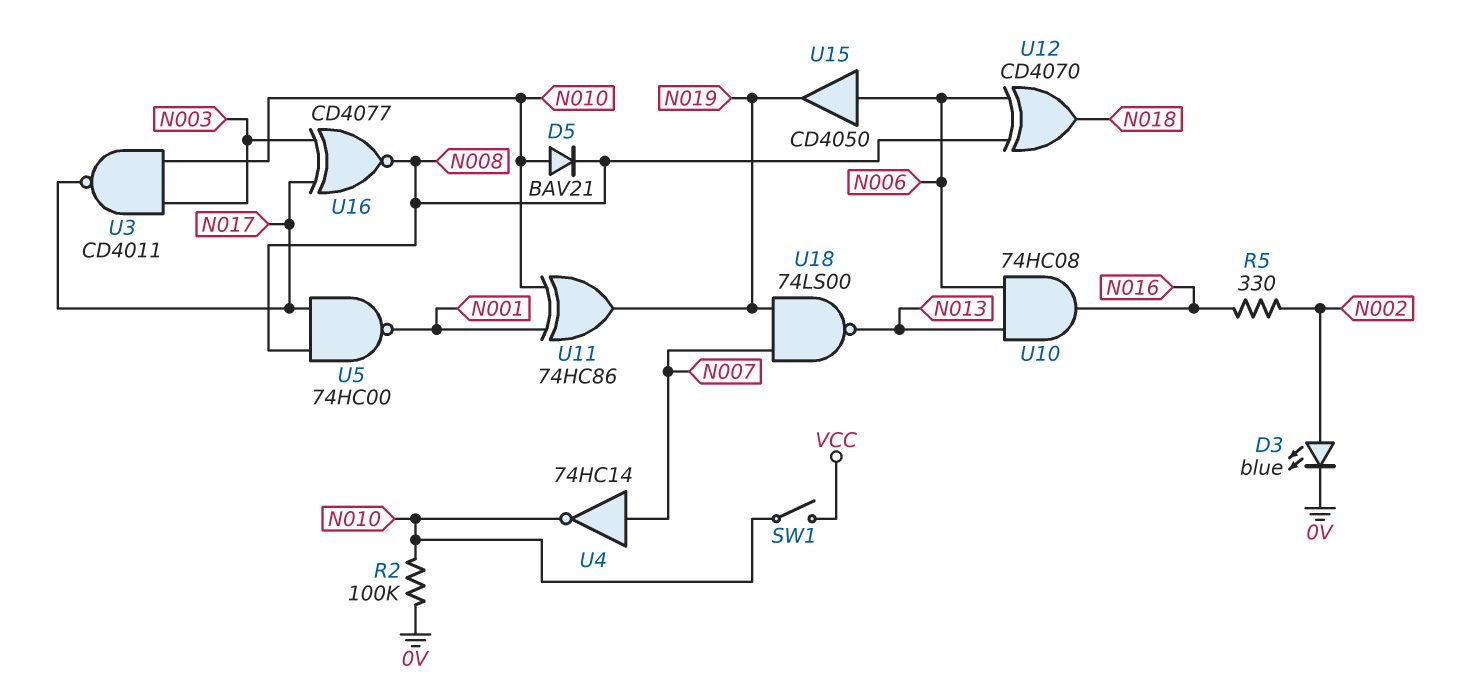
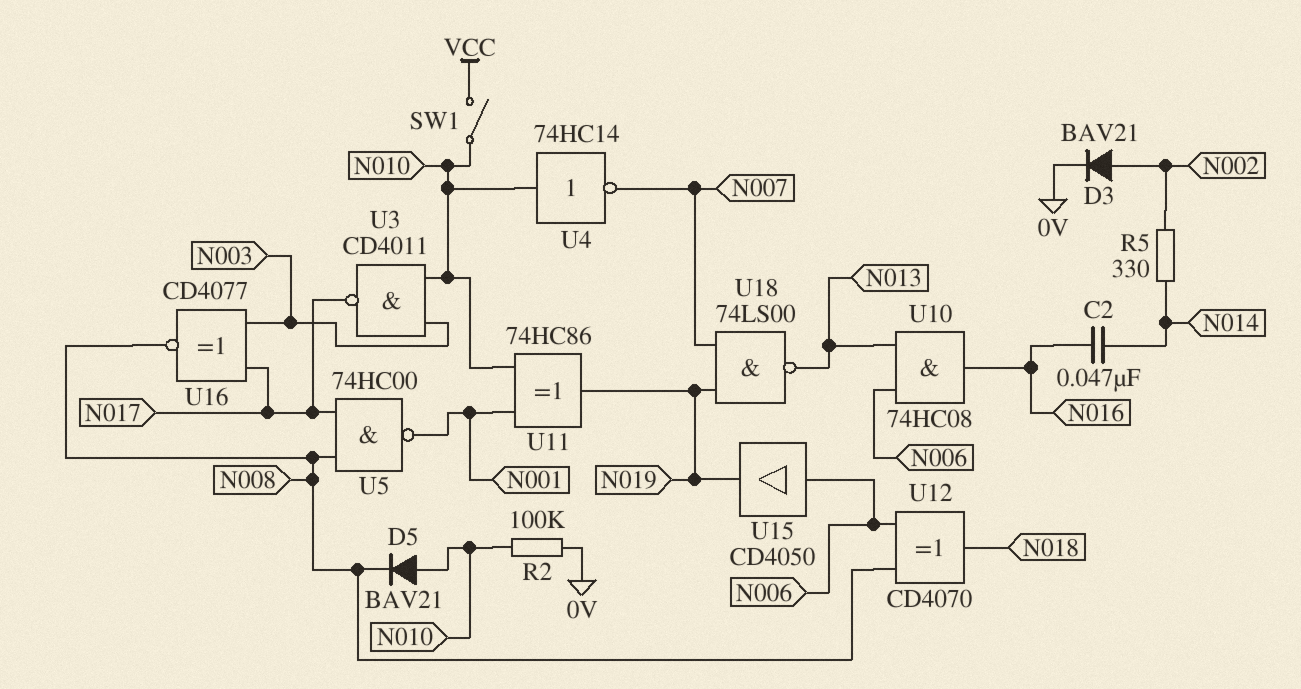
C2: none -> 47nF (N014, N016)
D3: LED blue (A N002, K 0V) -> diode BAV21 (A N002, K 0V)
R5: 330 (N002, N016) -> 330 (N002, N014)
U4: NOT 74HC14 (in N007, out N010) -> NOT 74HC14 (in N010, out N007)

